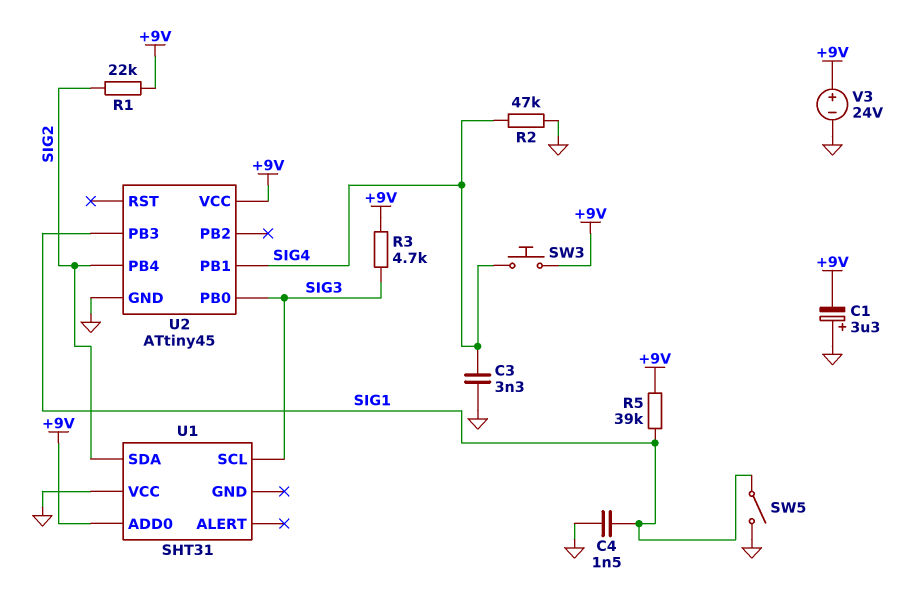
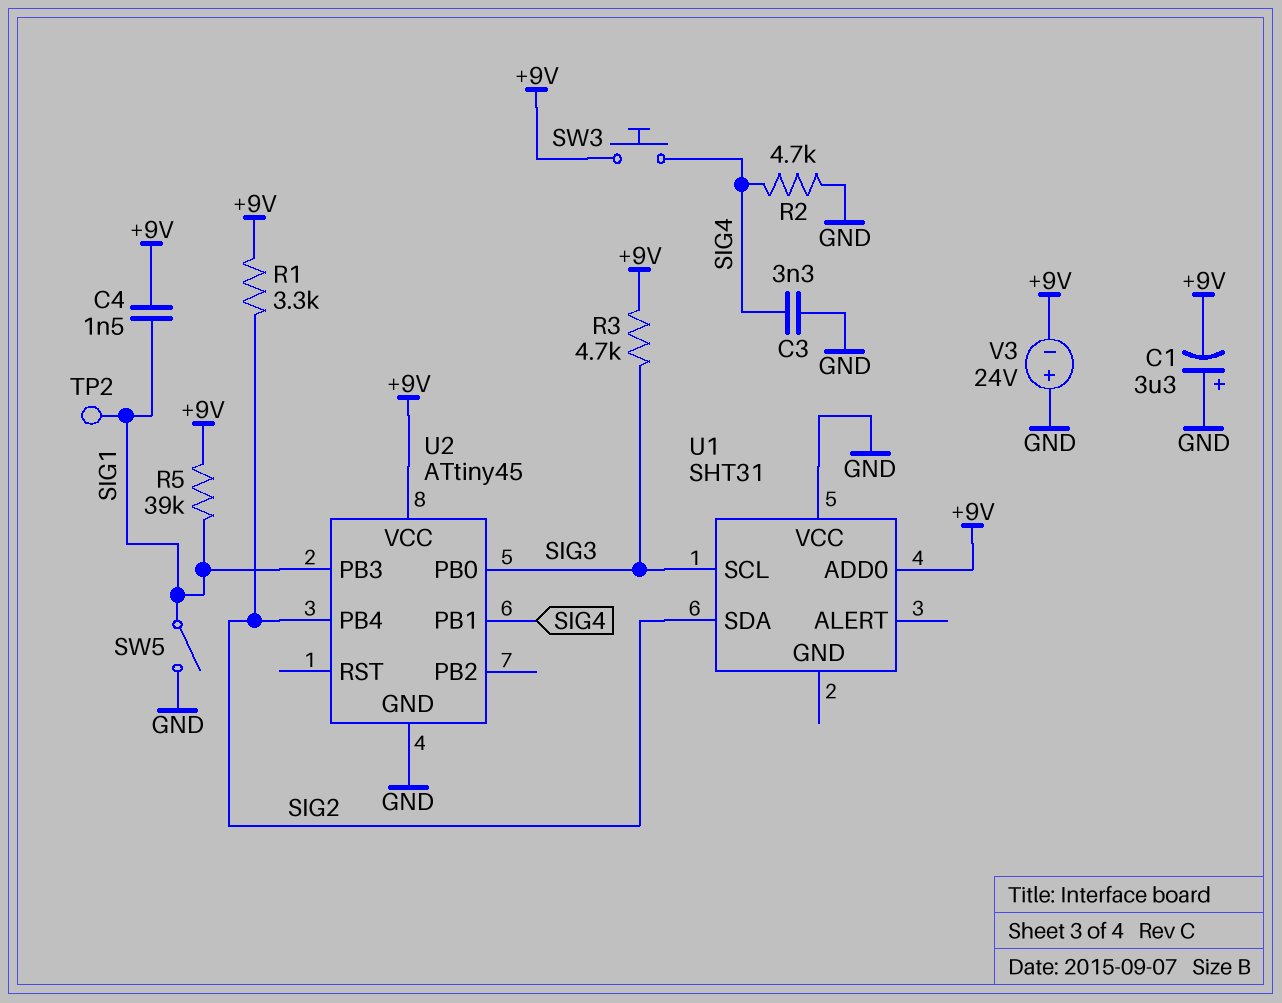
C4: 1.5nF (GND, SIG1) -> 1.5nF (+9V, SIG1)
R1: 22k (+9V, SIG2) -> 3.3k (+9V, SIG2)
R2: 47k (GND, SIG4) -> 4.7k (GND, SIG4)
TP2: none -> test point (SIG1)
V3: 24V (plus +9V, minus GND) -> 24V (plus GND, minus +9V)

